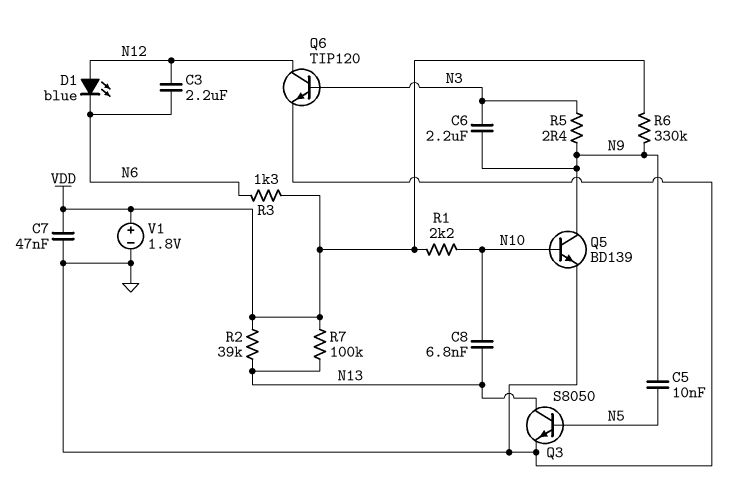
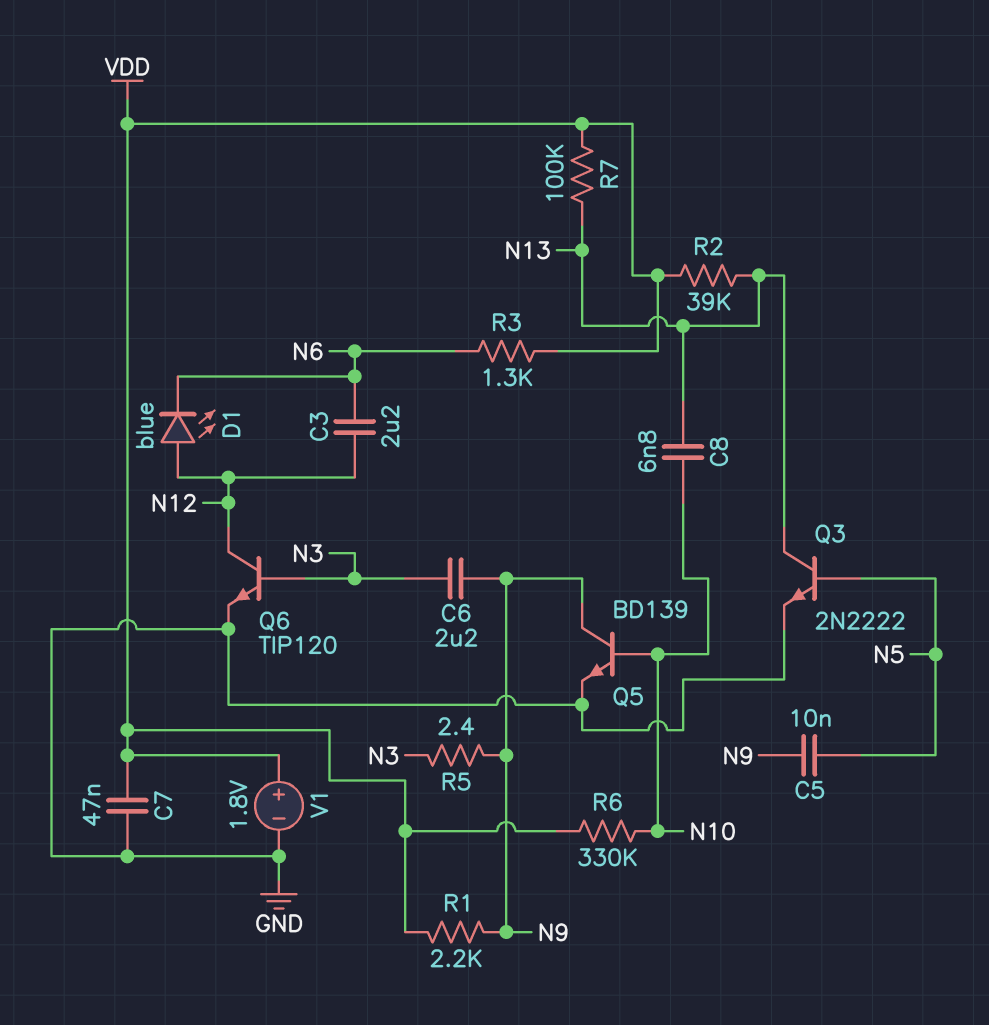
Q3: NPN S8050 (B N5, C N13, E GND) -> NPN 2N2222 (B N5, C N13, E GND)
R1: 2.2k (N10, VDD) -> 2.2k (N9, VDD)
R6: 330k (N9, VDD) -> 330k (N10, VDD)

